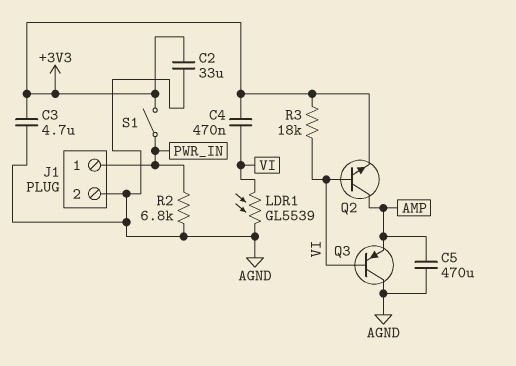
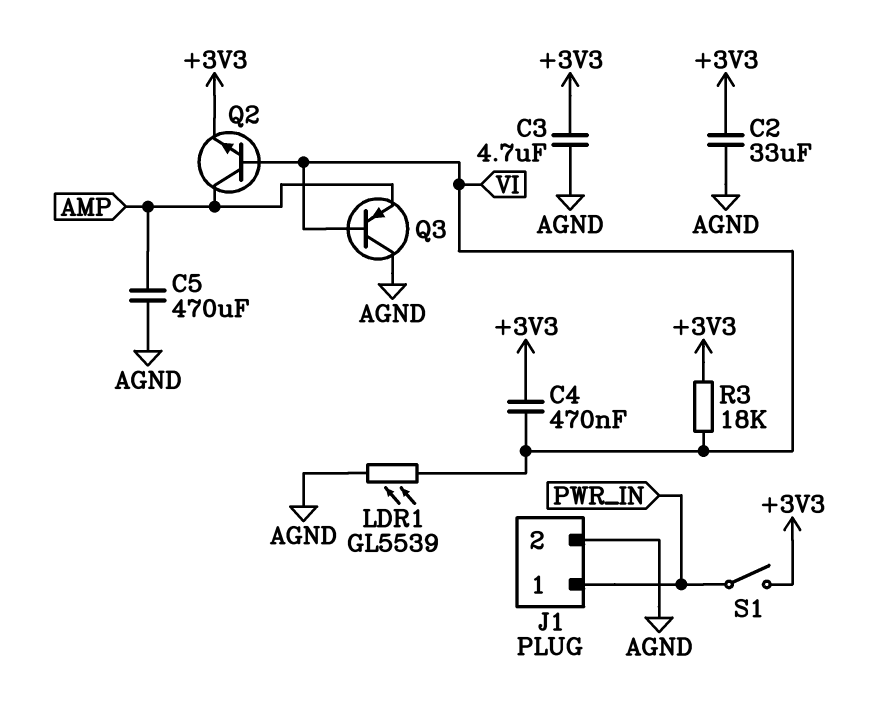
R2: 6.8k (AGND, PWR_IN) -> none

